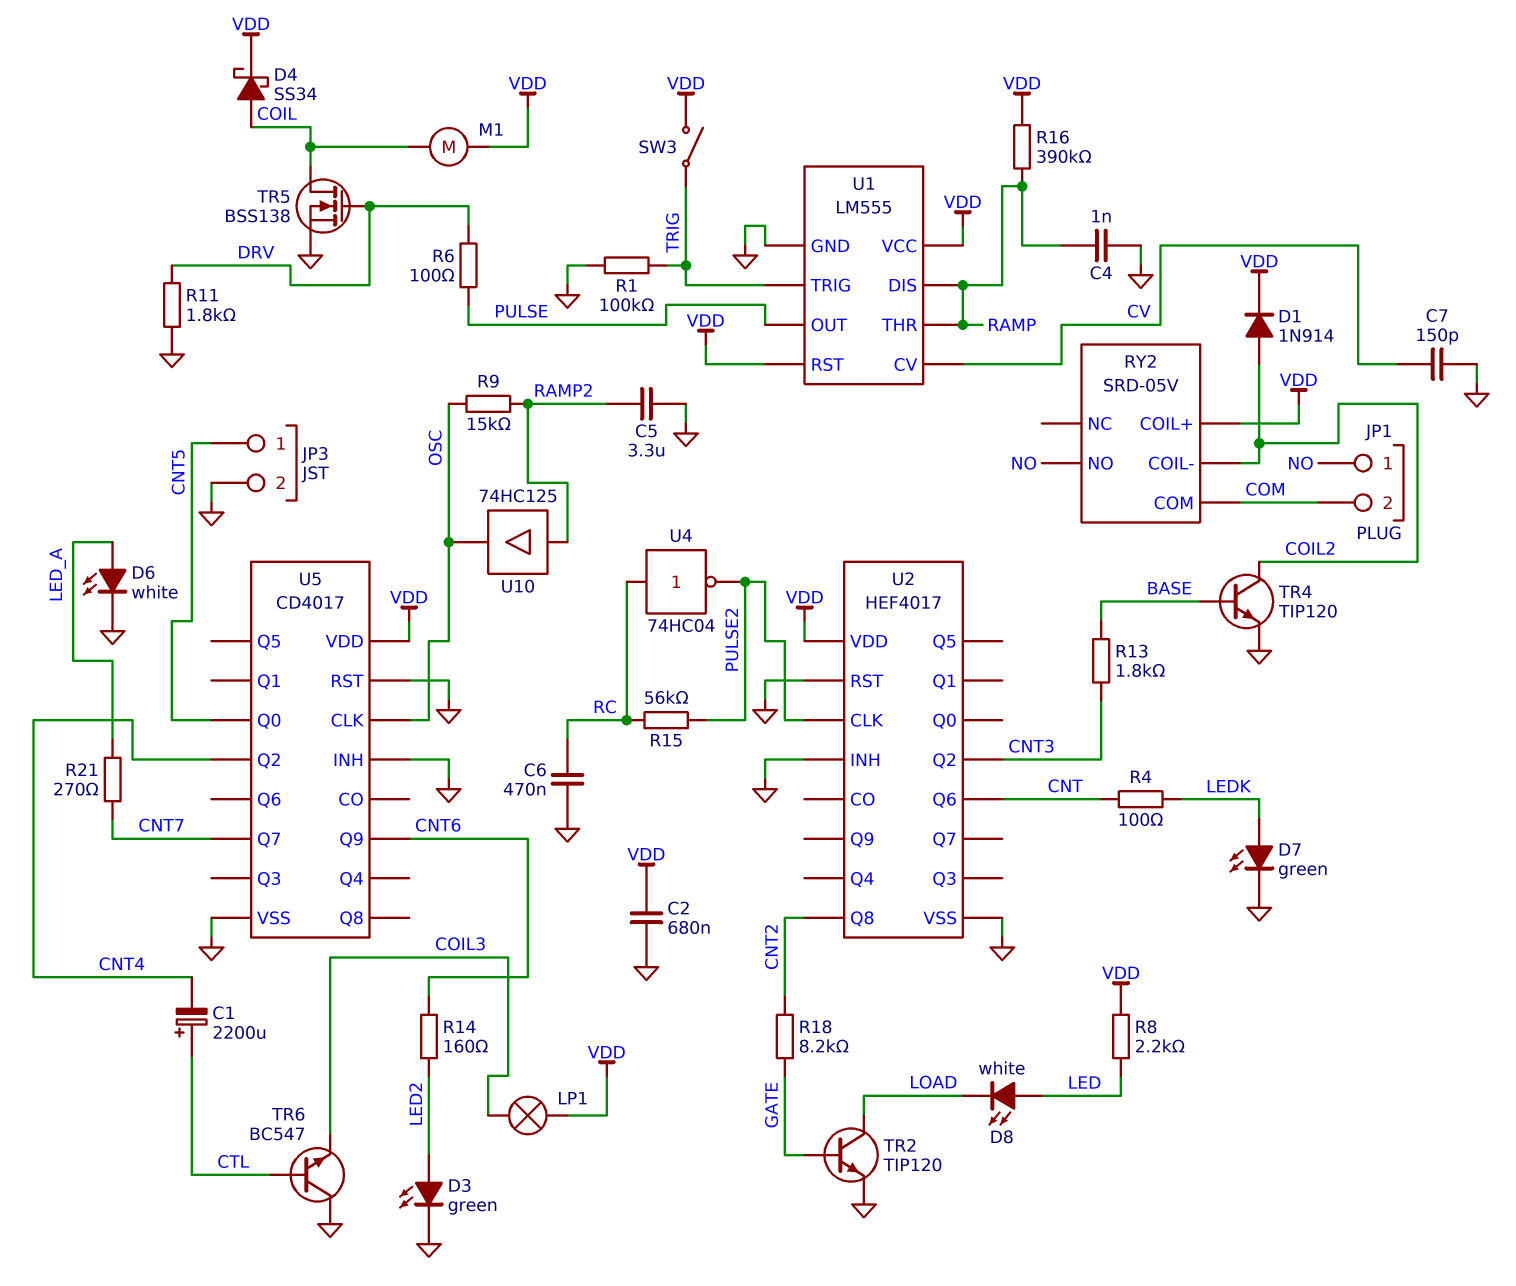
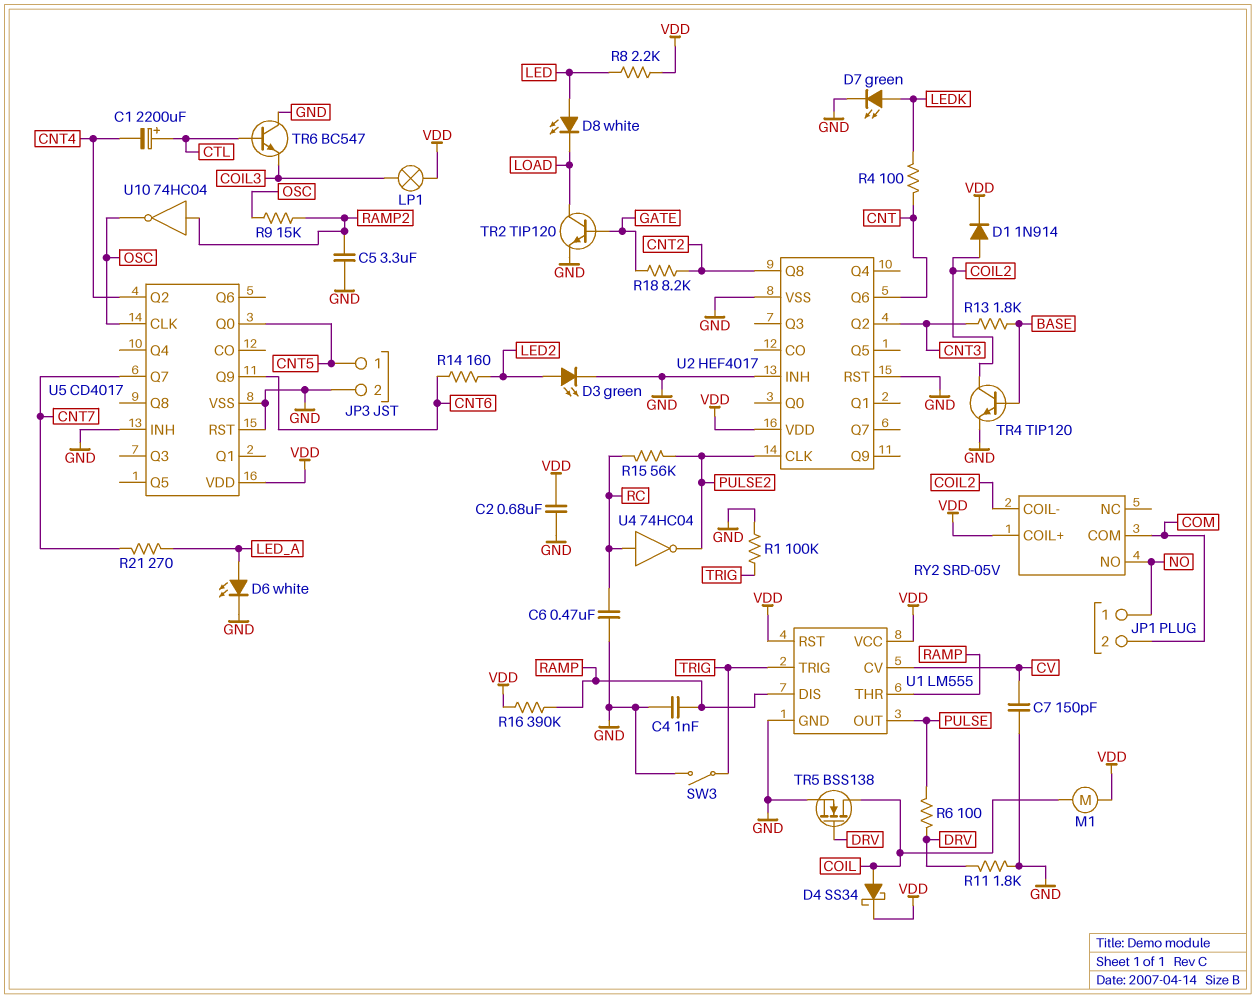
SW3: switch (TRIG, VDD) -> switch (GND, TRIG)
U10: buffer 74HC125 (in RAMP2, out OSC) -> NOT 74HC04 (in RAMP2, out OSC)

